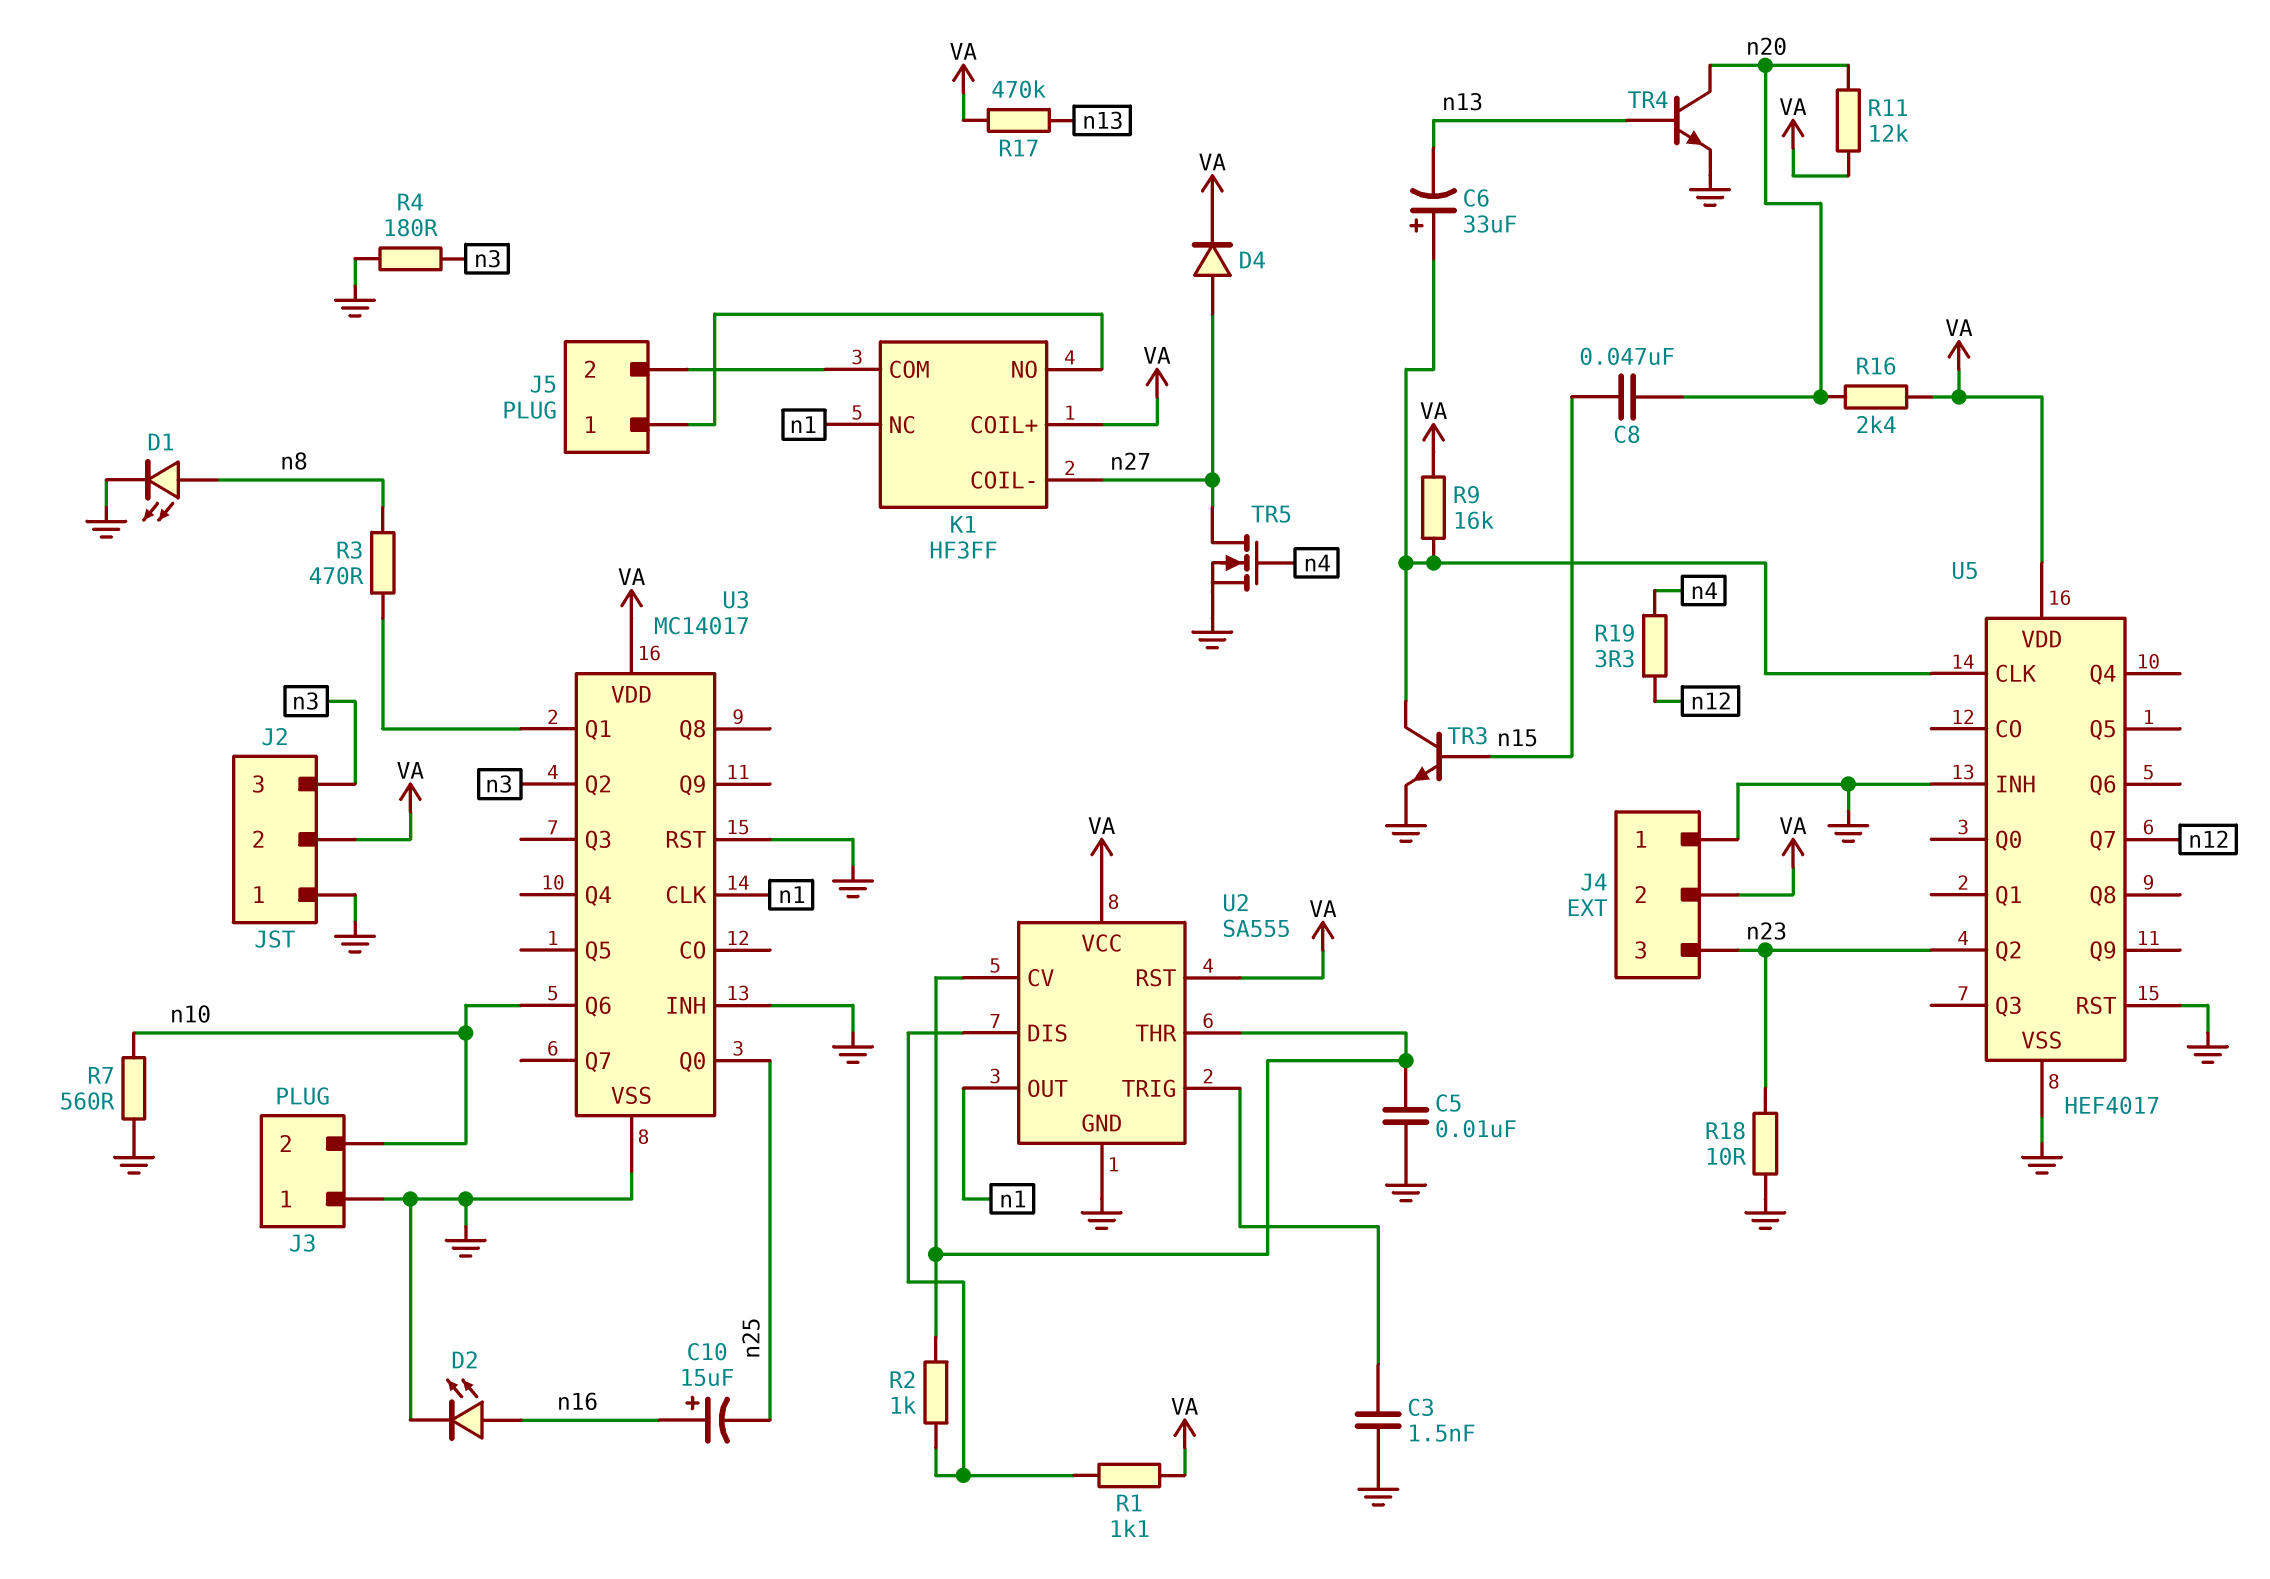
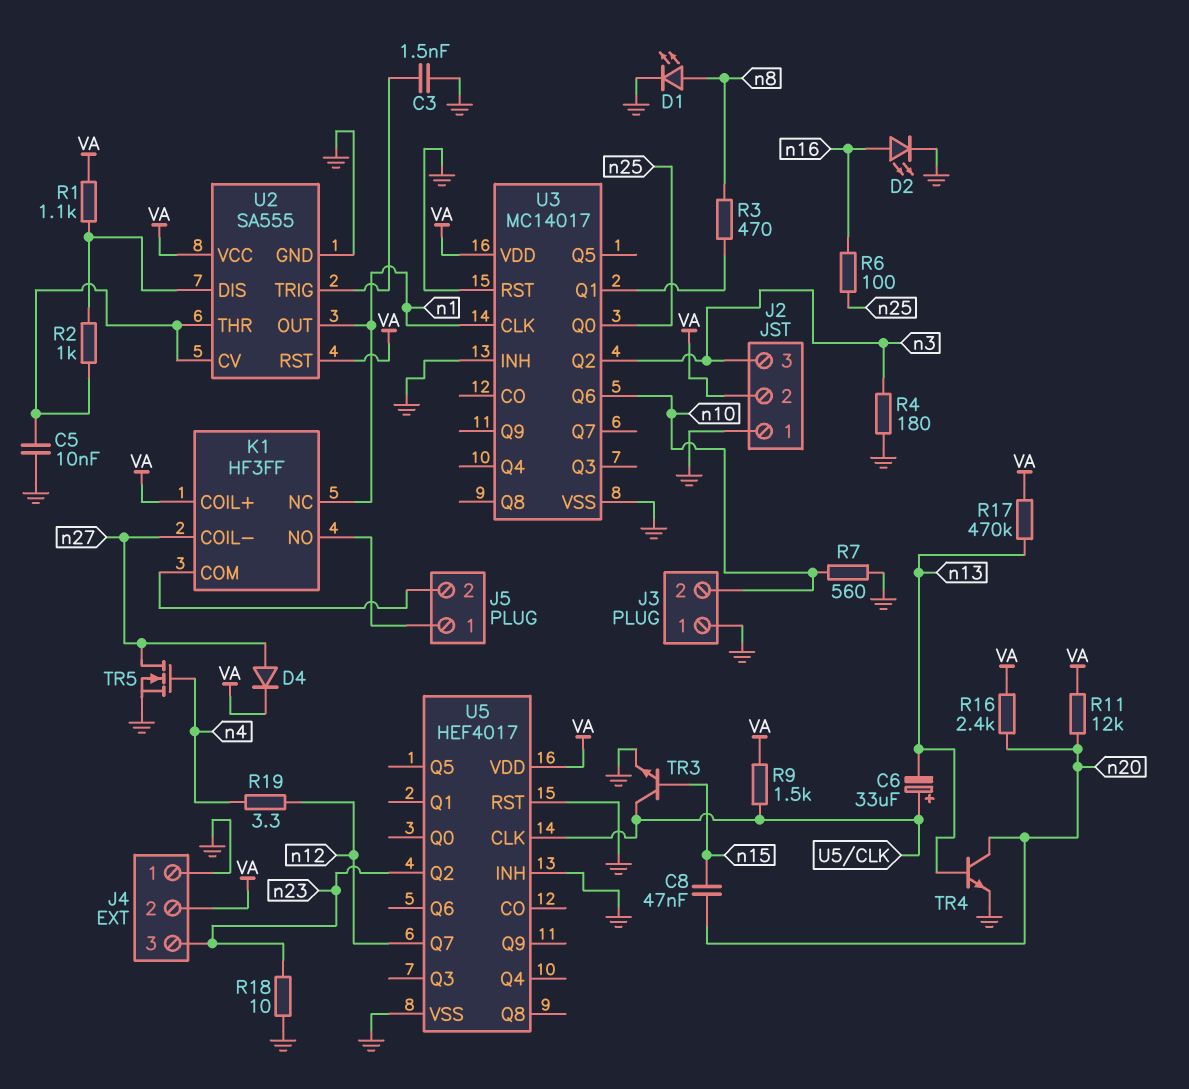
C10: 15uF (plus n16, minus n25) -> none
R6: none -> 100 (n16, n25)
R9: 16k (U5/CLK, VA) -> 1.5k (U5/CLK, VA)

